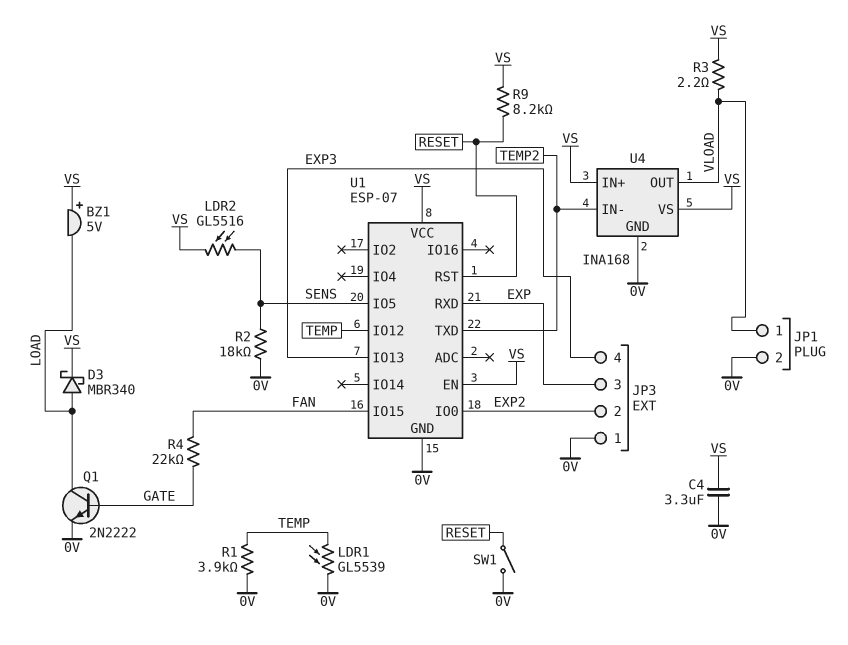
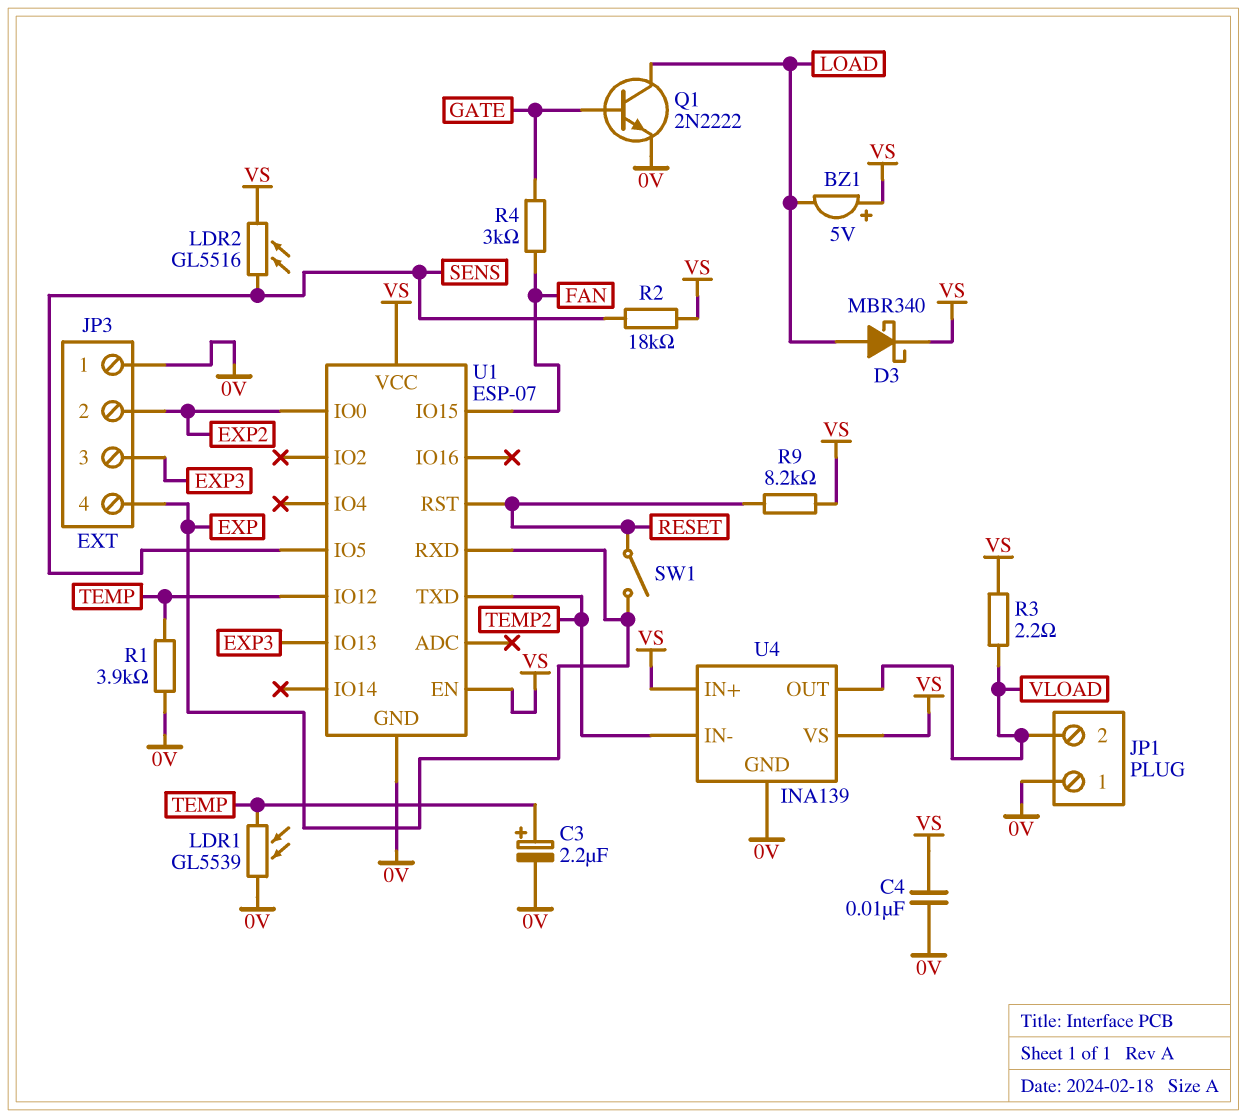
C3: none -> 2.2uF (plus TEMP, minus 0V)
C4: 3.3uF (0V, VS) -> 10nF (0V, VS)
JP1 pin 1: VLOAD -> 0V
JP1 pin 2: 0V -> VLOAD
JP3 pin 3: EXP -> EXP3
JP3 pin 4: EXP3 -> EXP
R2: 18k (0V, SENS) -> 18k (SENS, VS)
R4: 22k (FAN, GATE) -> 3k (FAN, GATE)
SW1: switch (0V, RESET) -> switch (EXP, RESET)
U4: INA168 -> INA139

